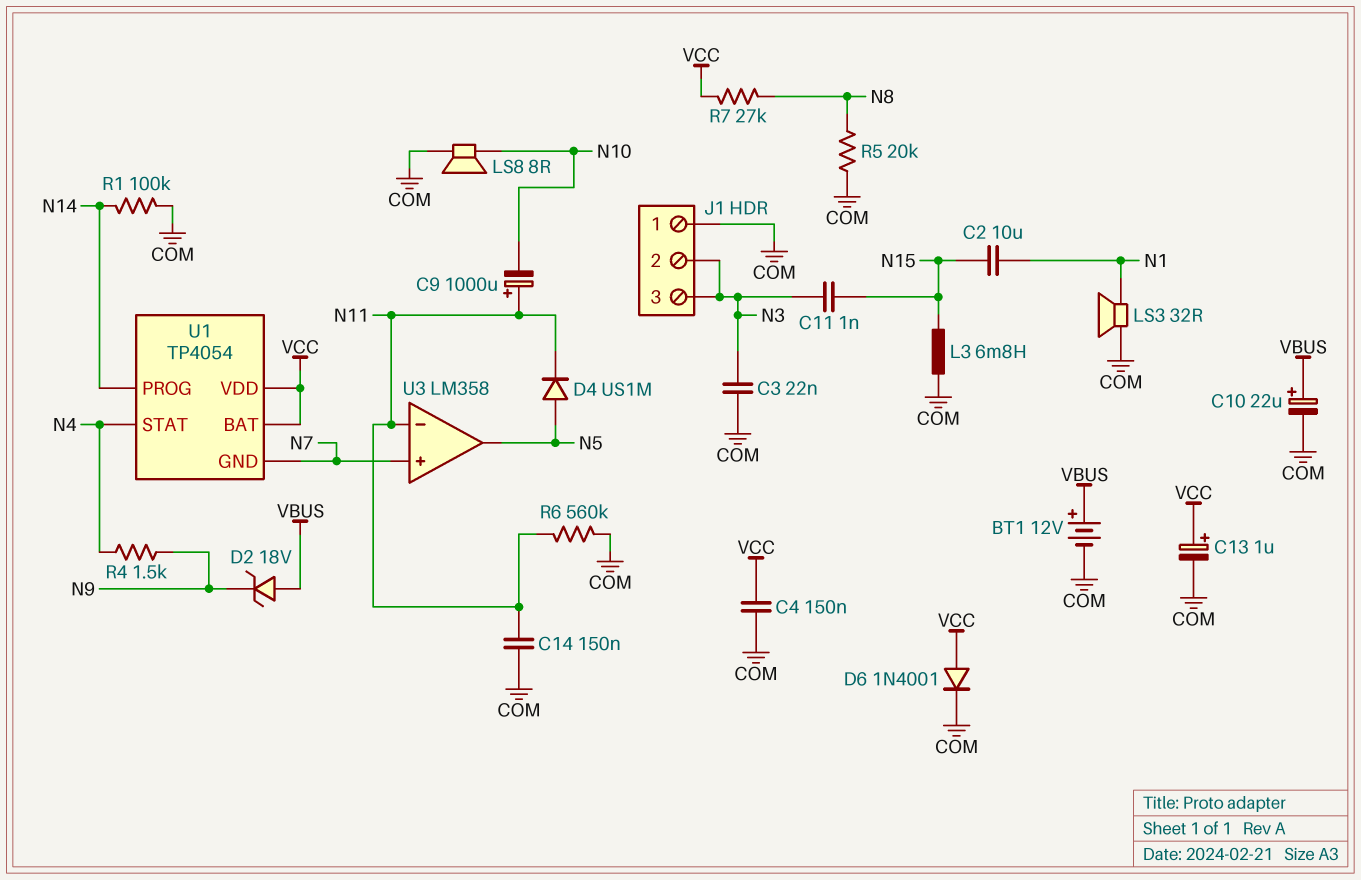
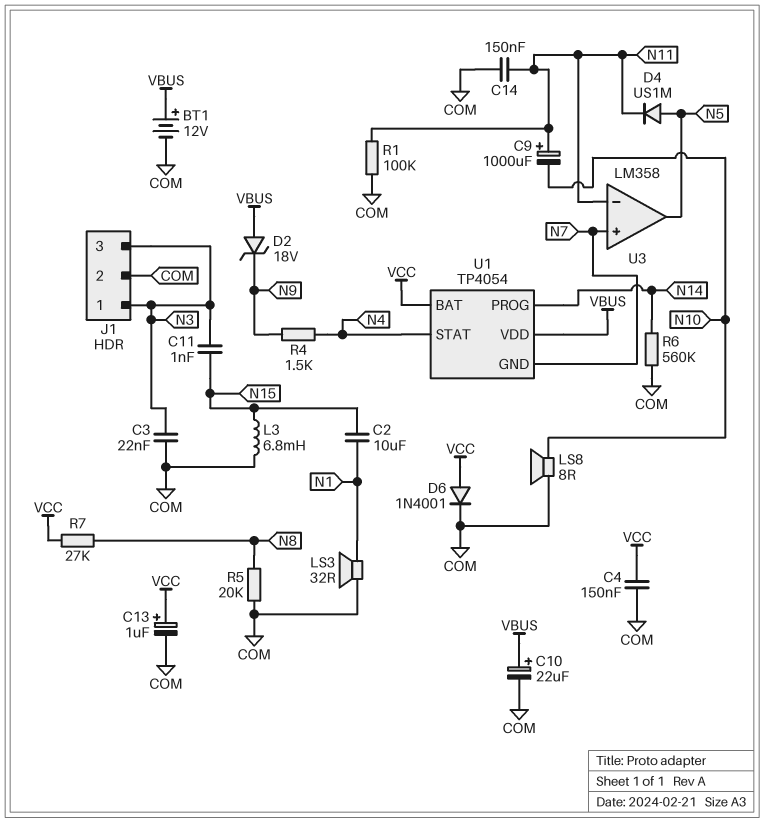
J1 pin 1: COM -> N3
J1 pin 2: N3 -> COM
R1: 100k (COM, N14) -> 100k (COM, N11)
R6: 560k (COM, N11) -> 560k (COM, N14)
U1 pin VDD: VCC -> VBUS

